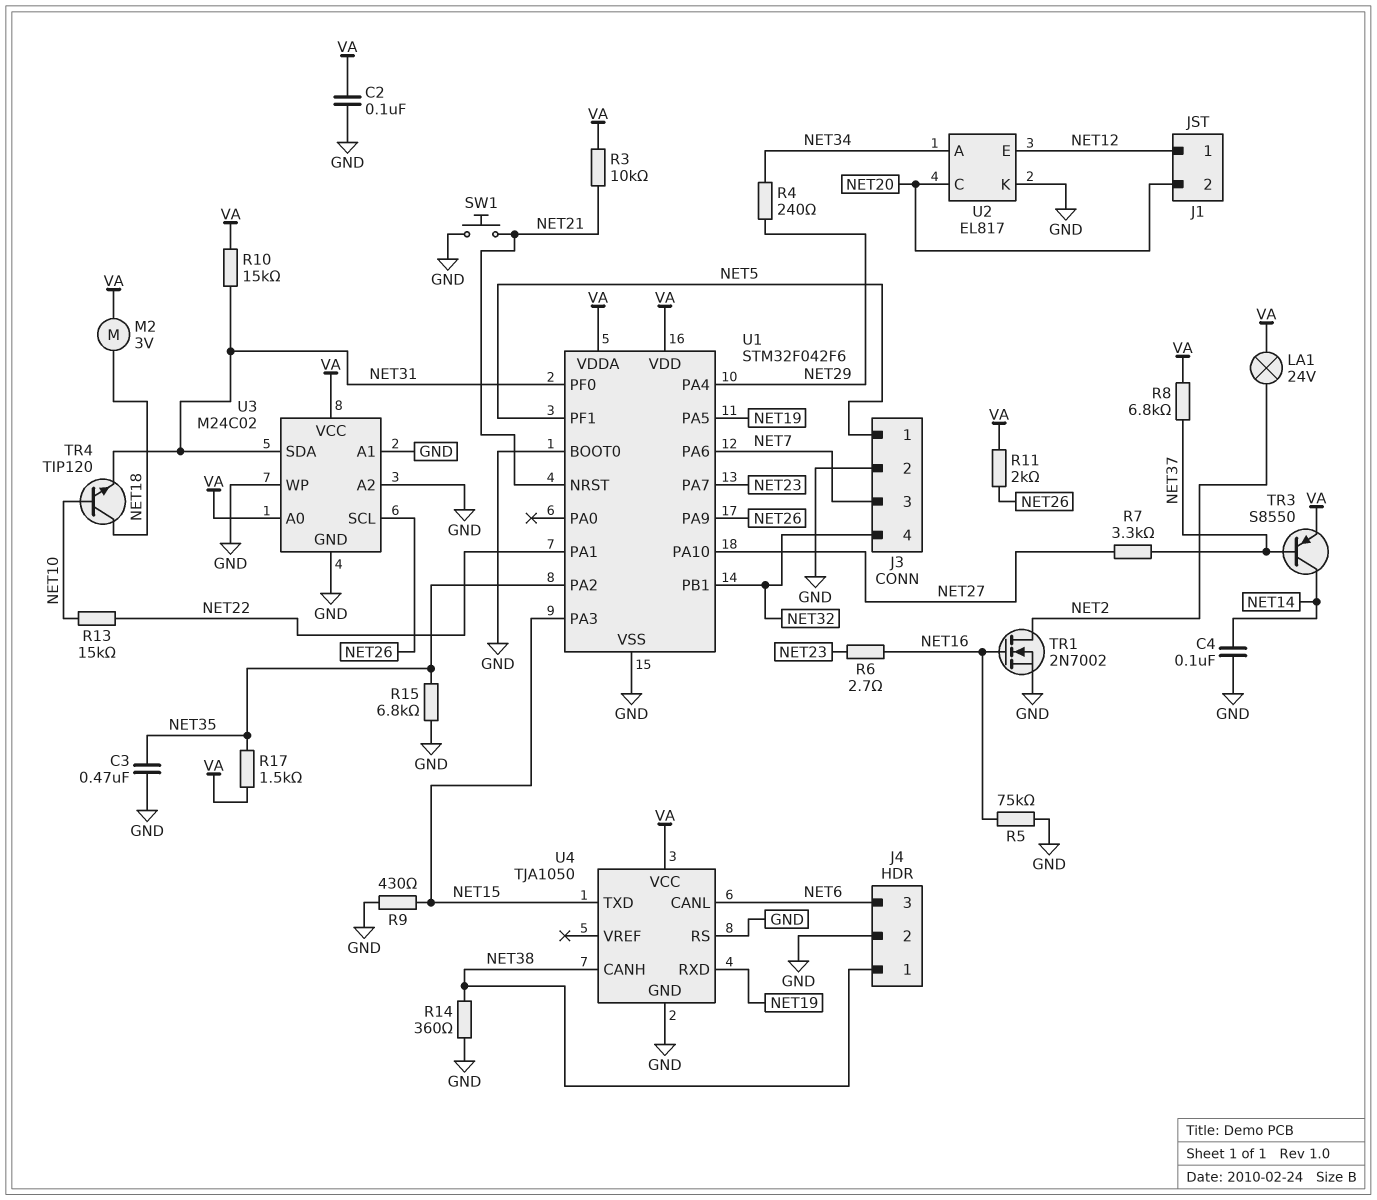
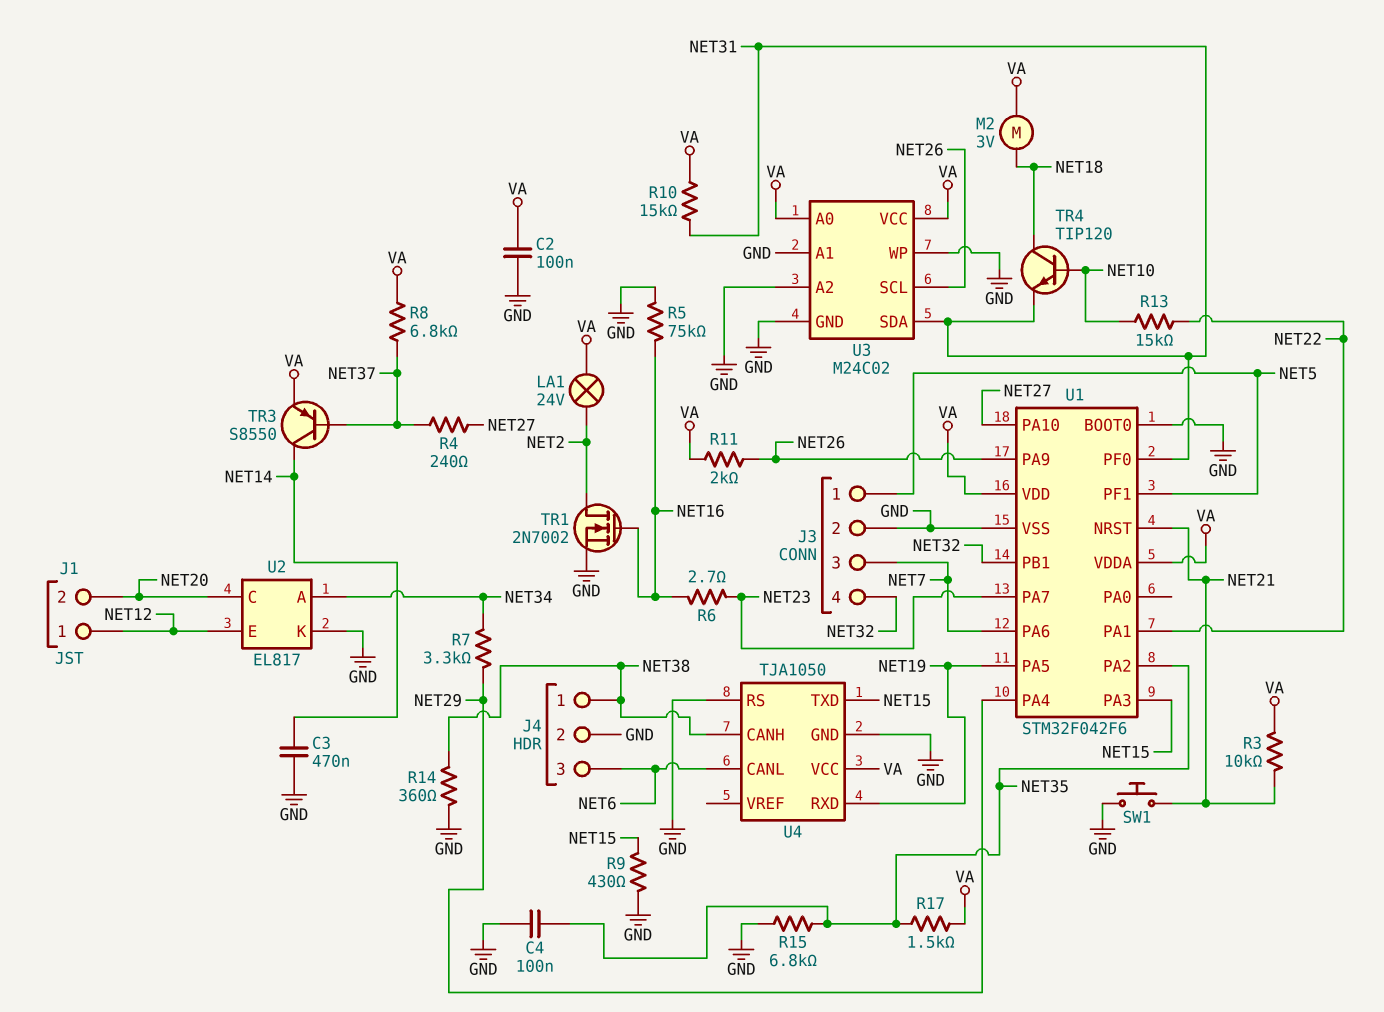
C3: 470nF (GND, NET35) -> 470nF (GND, NET14)
C4: 100nF (GND, NET14) -> 100nF (GND, NET35)
R4: 240 (NET29, NET34) -> 240 (NET27, NET37)
R7: 3.3k (NET27, NET37) -> 3.3k (NET29, NET34)

